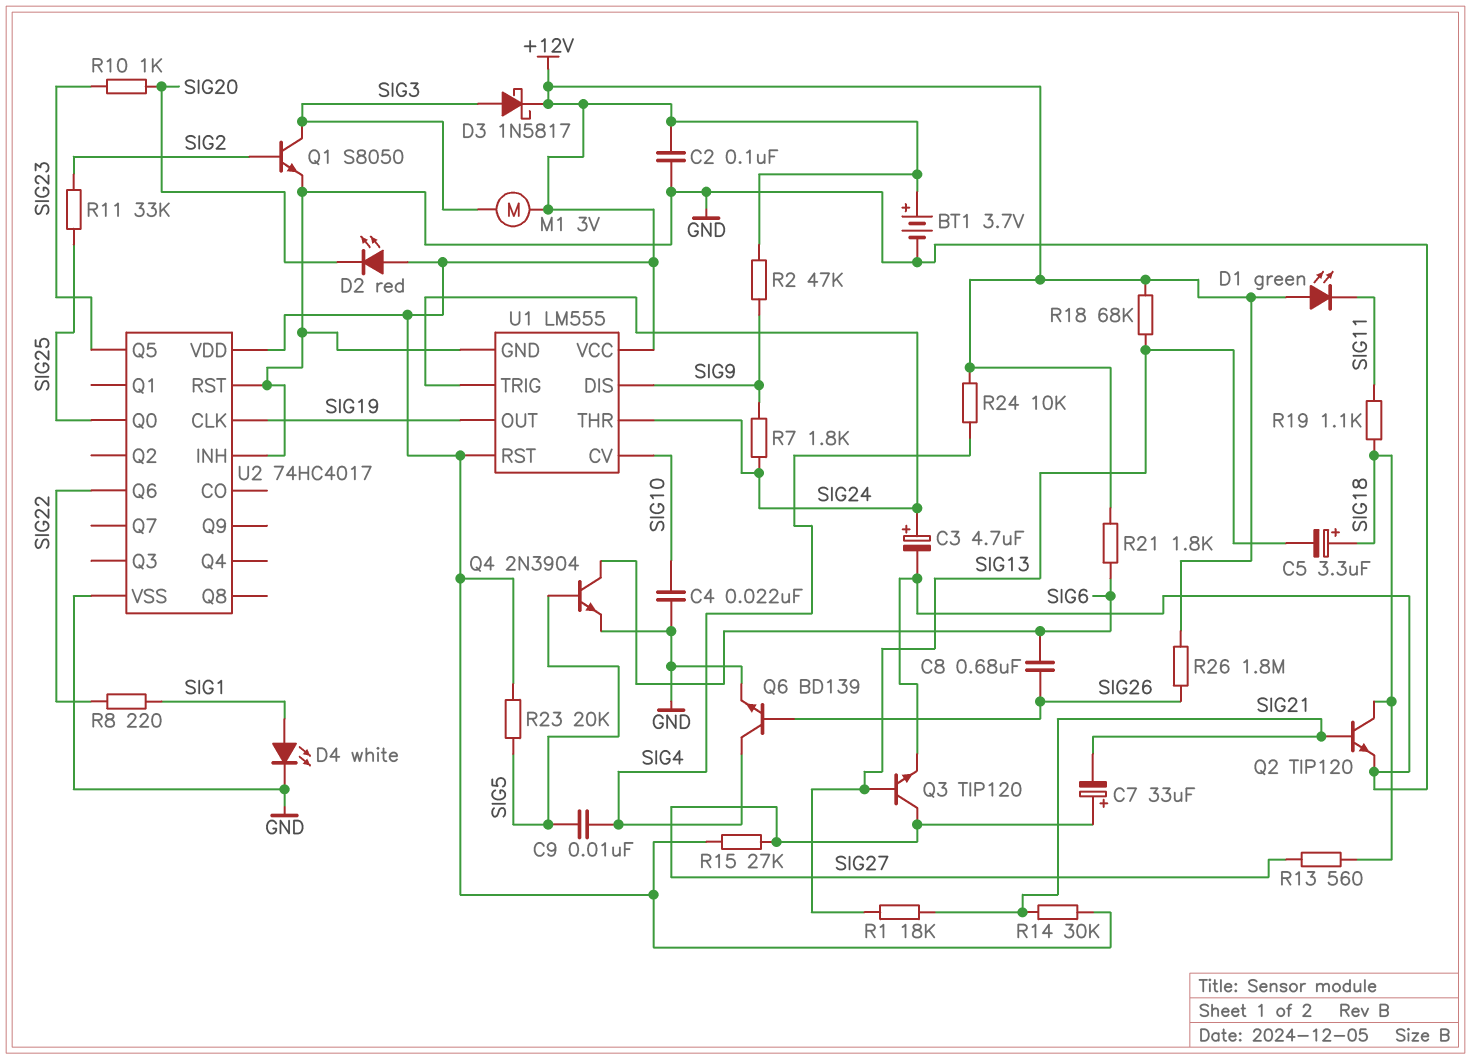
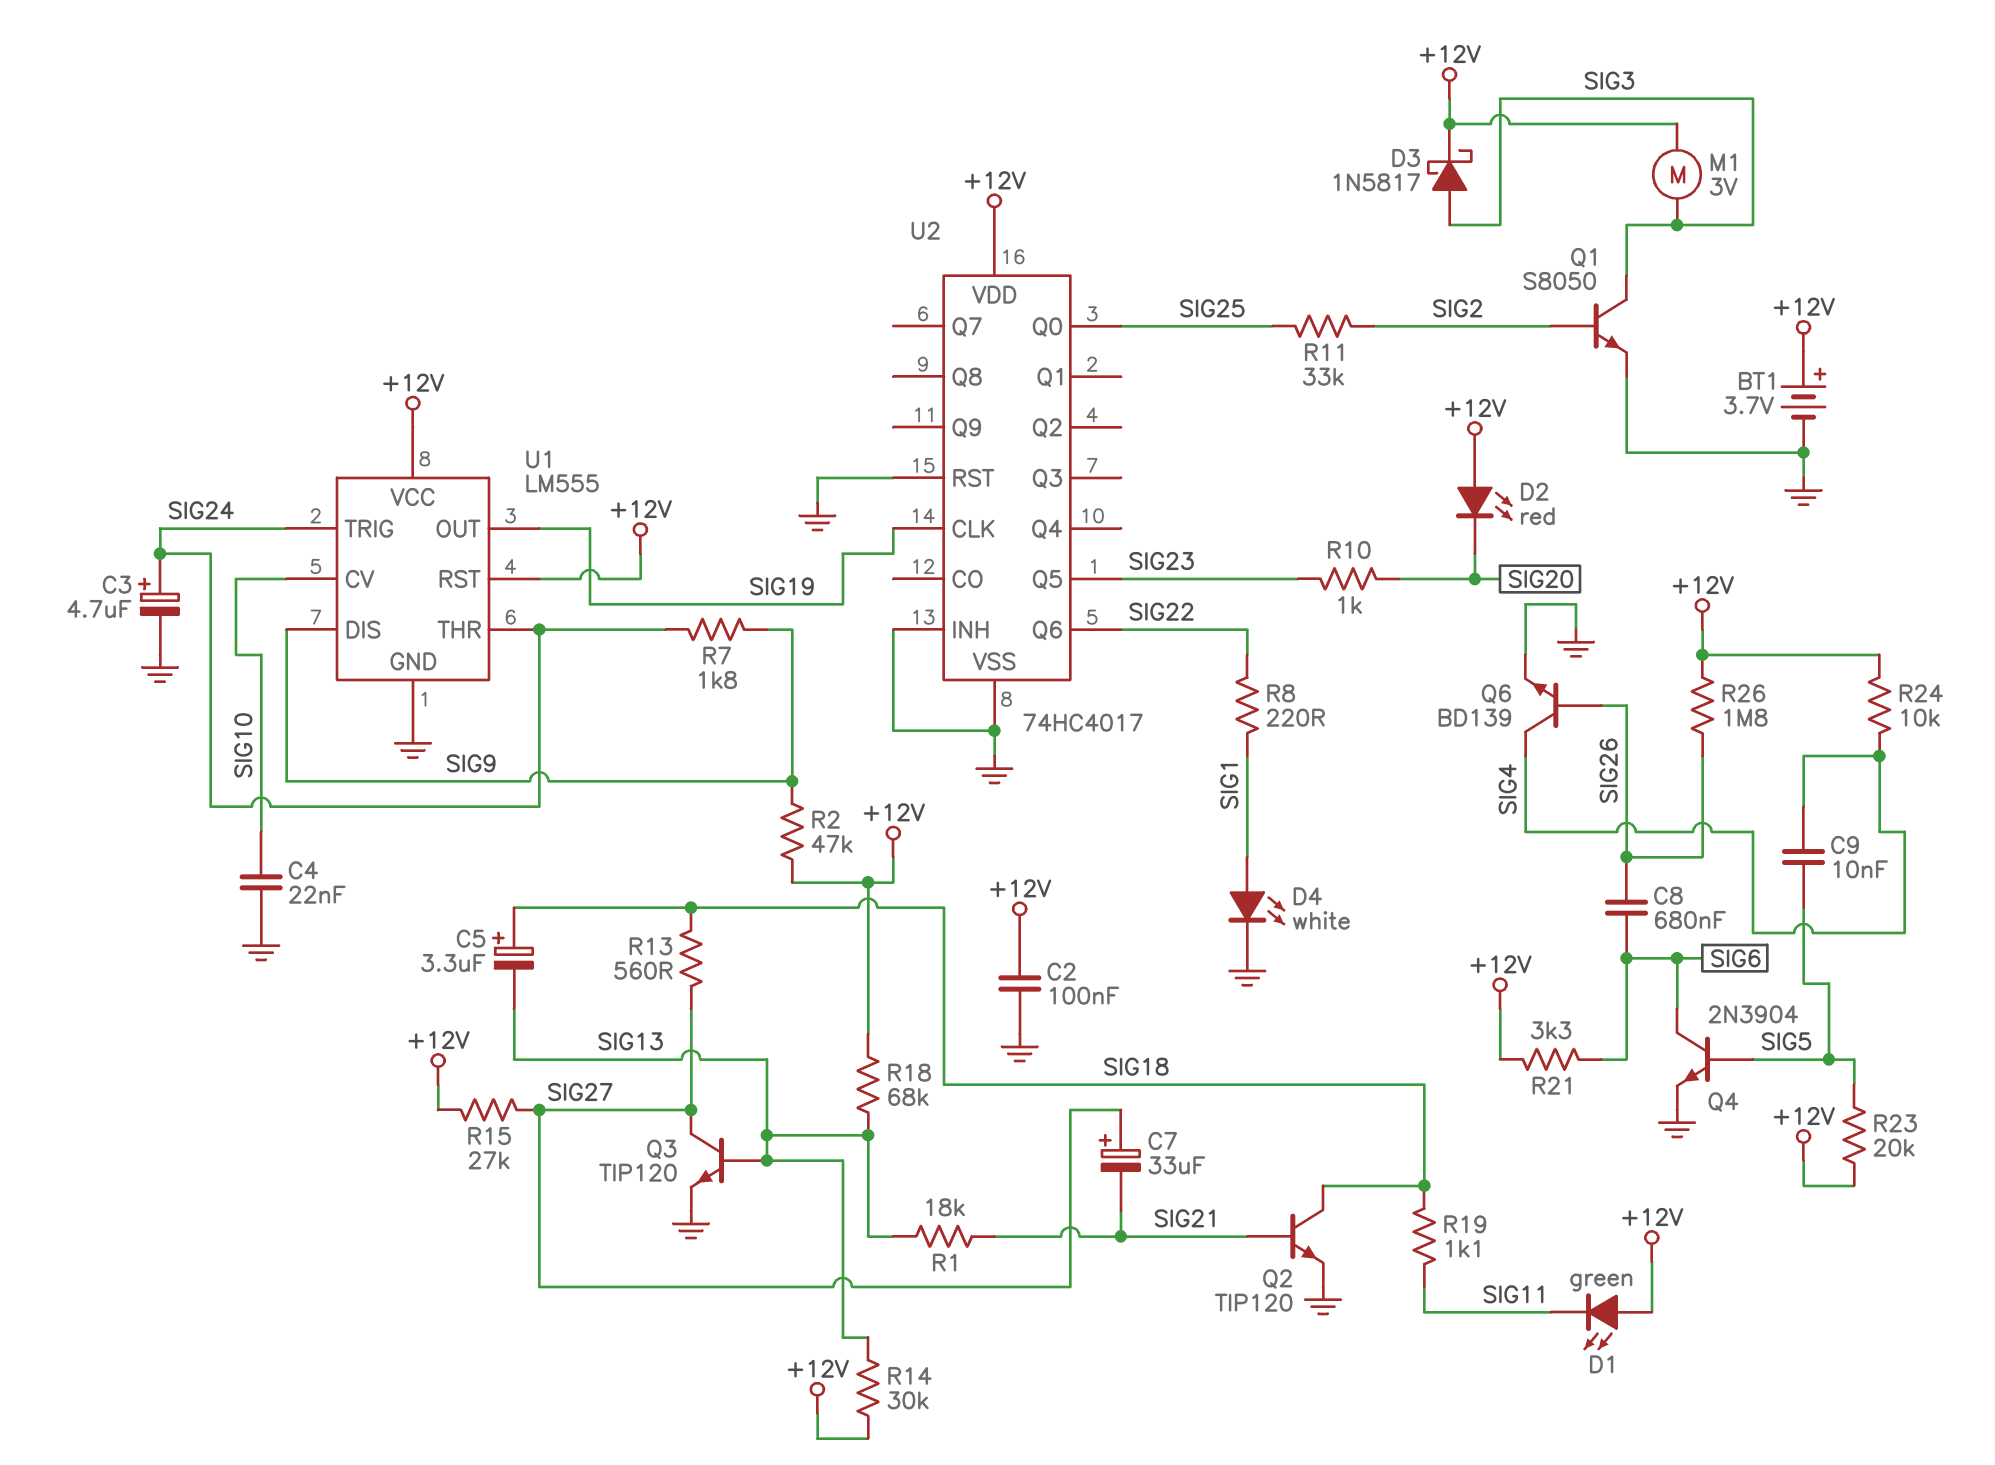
R14: 30k (+12V, SIG21) -> 30k (+12V, SIG13)
R21: 1.8k (+12V, SIG6) -> 3.3k (+12V, SIG6)

